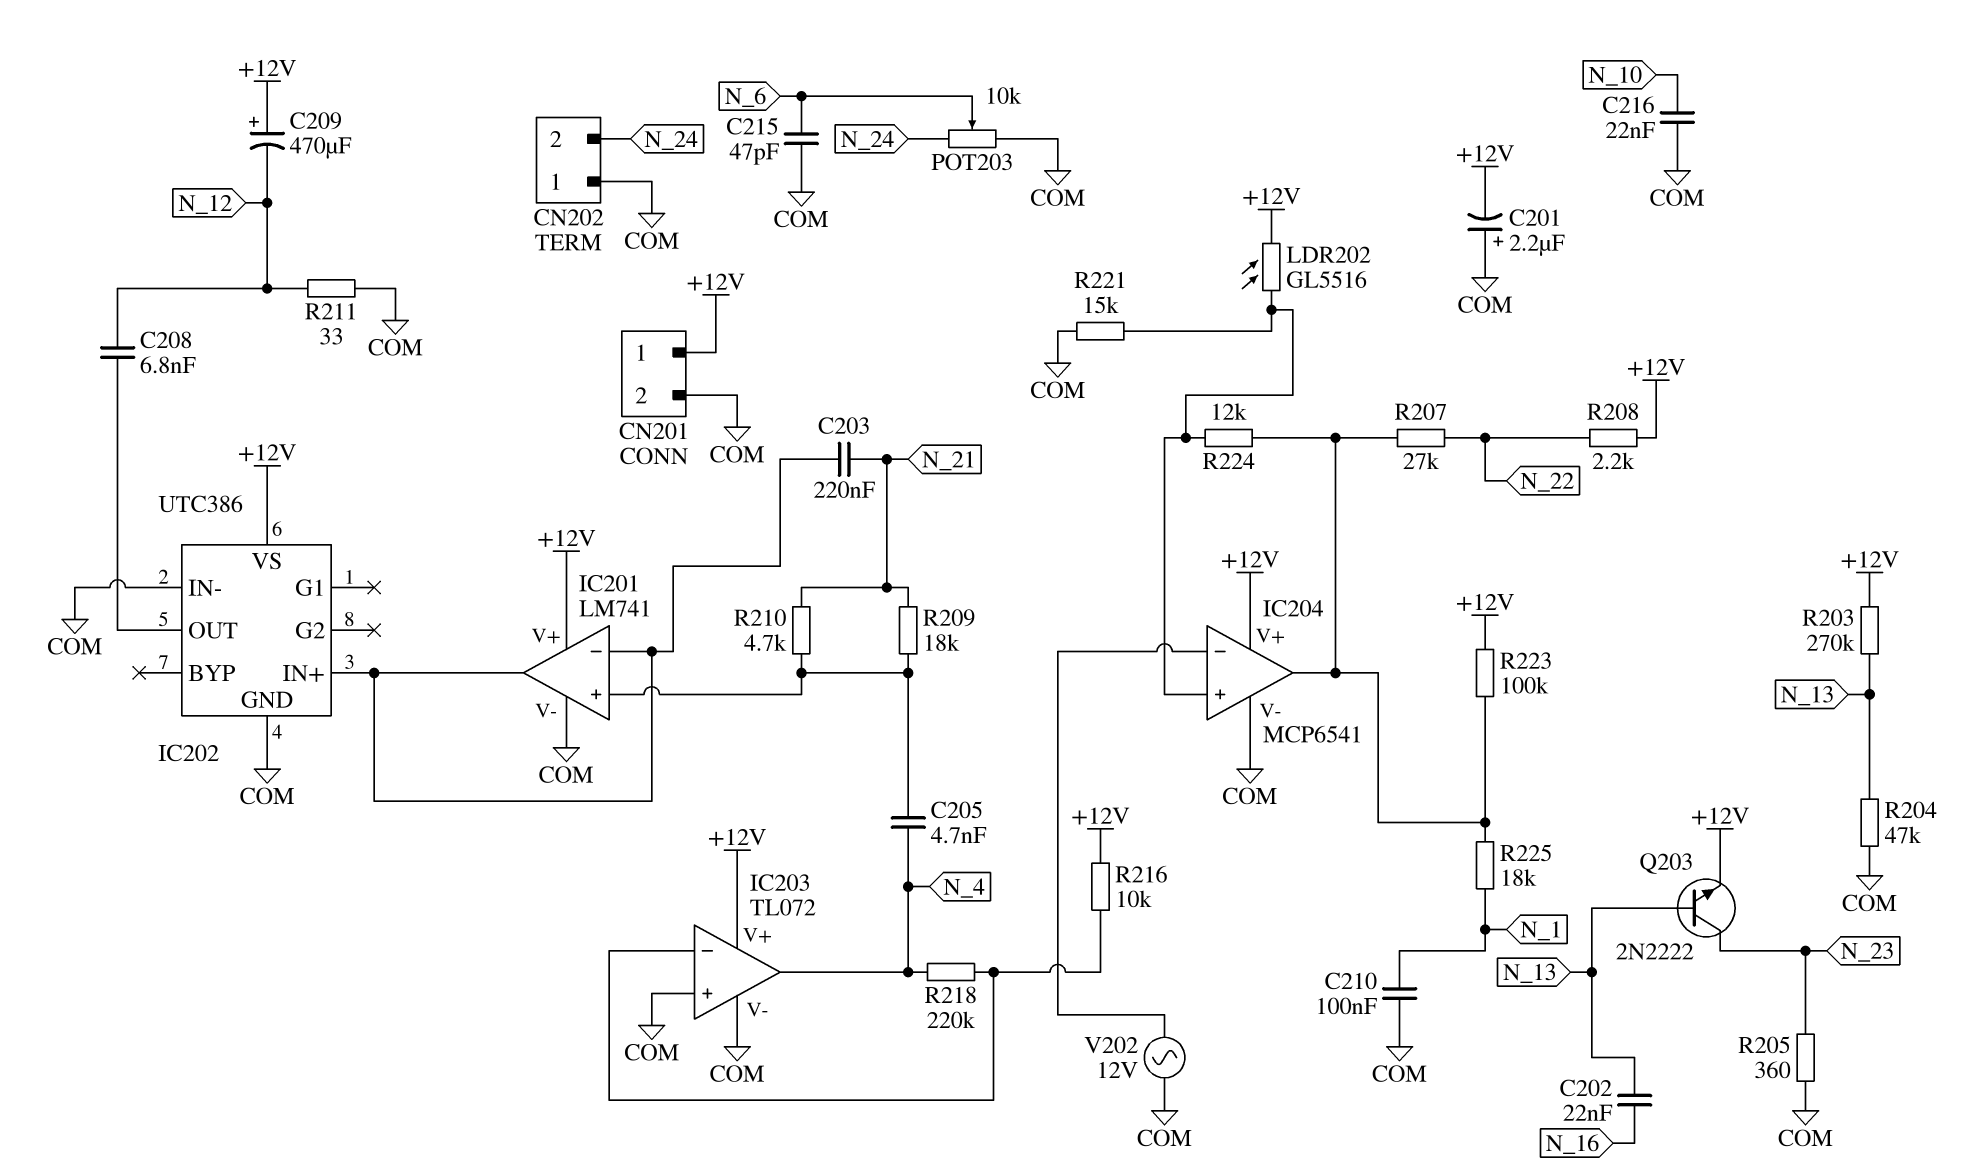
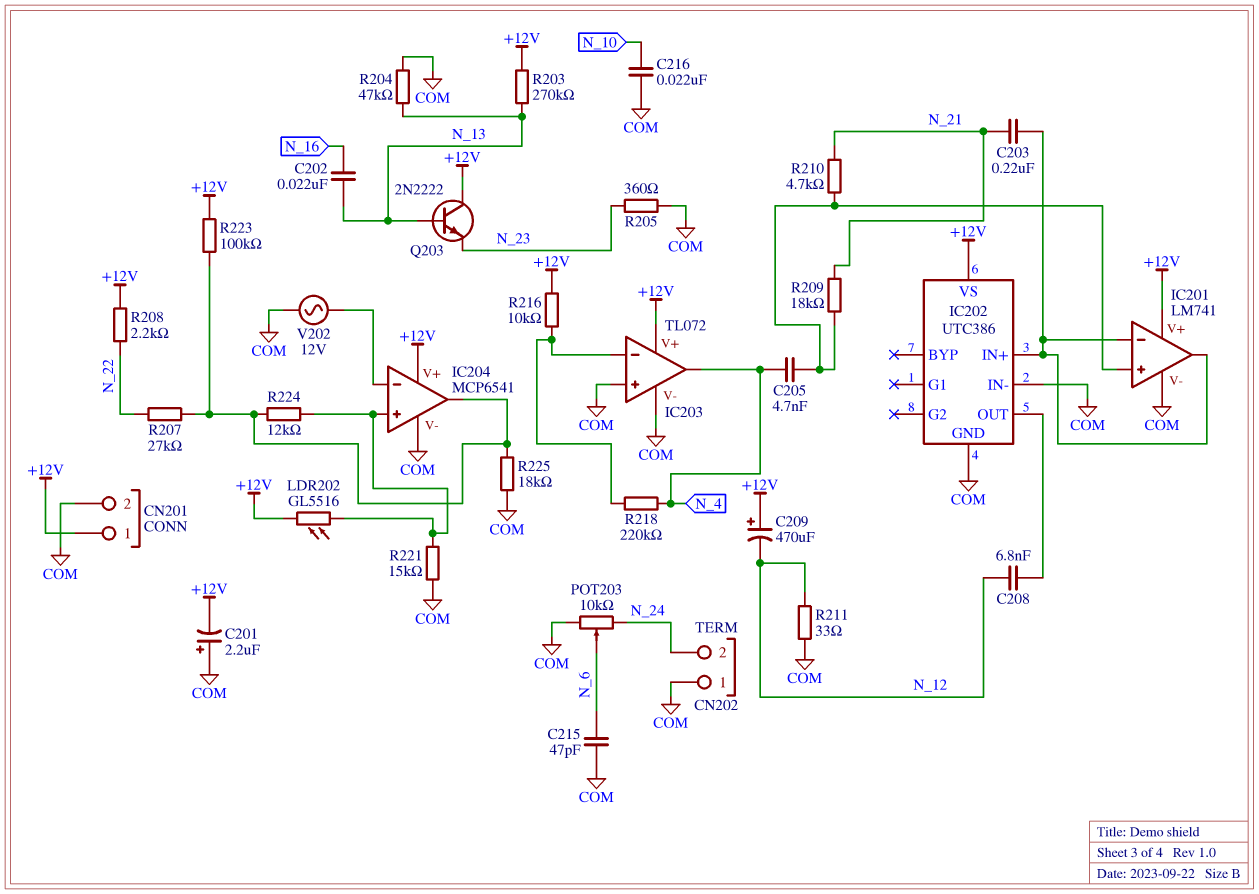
C210: 100nF (COM, N_1) -> none
Q203: NPN 2N2222 (B N_13, C N_23, E +12V) -> NPN 2N2222 (B N_13, C +12V, E N_23)
R225: 18k (IC204/out, N_1) -> 18k (COM, IC204/out)

